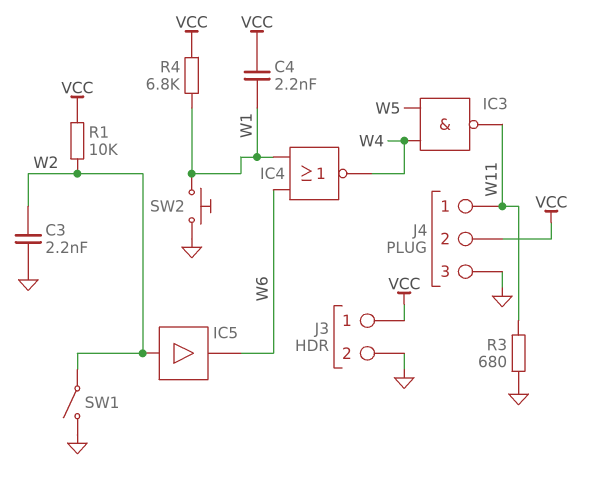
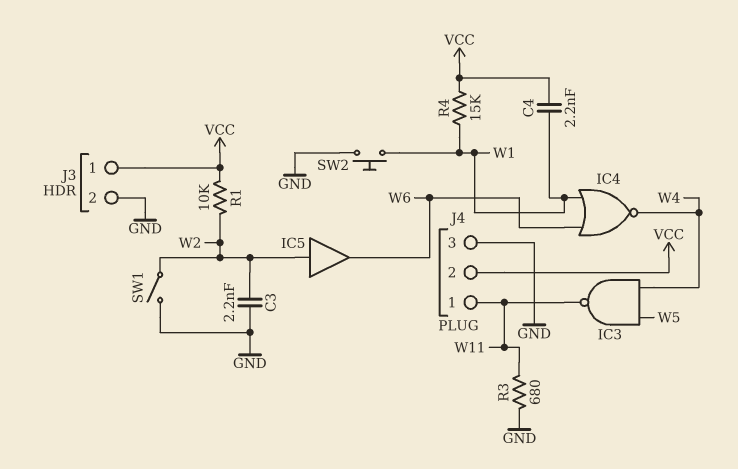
R4: 6.8k (VCC, W1) -> 15k (VCC, W1)

